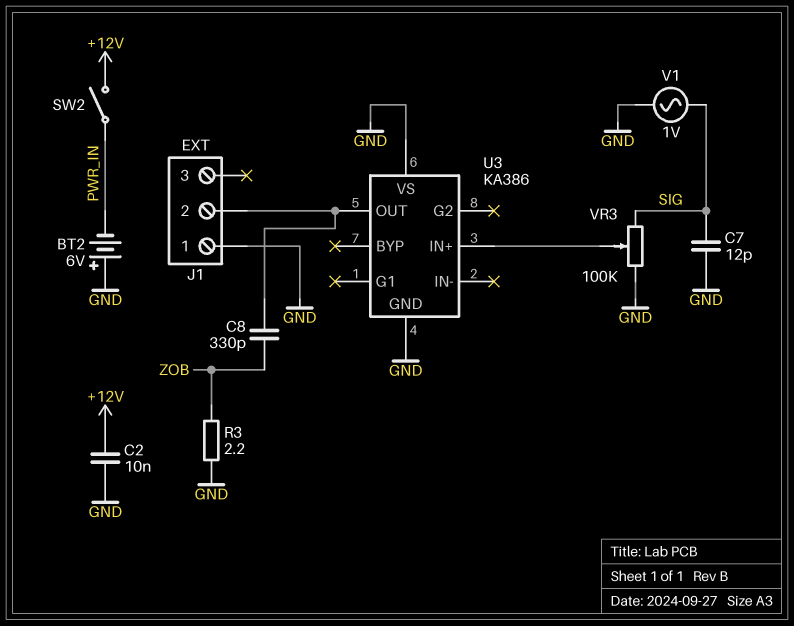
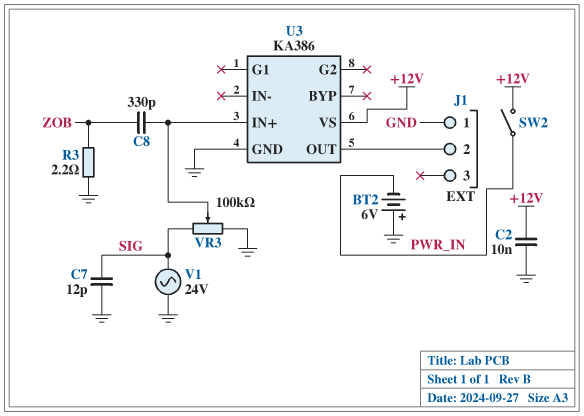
C8: 330pF (J1/2, ZOB) -> 330pF (U3/IN+, ZOB)
U3 pin VS: GND -> +12V
V1: AC 1V (GND, SIG) -> AC 24V (GND, SIG)

